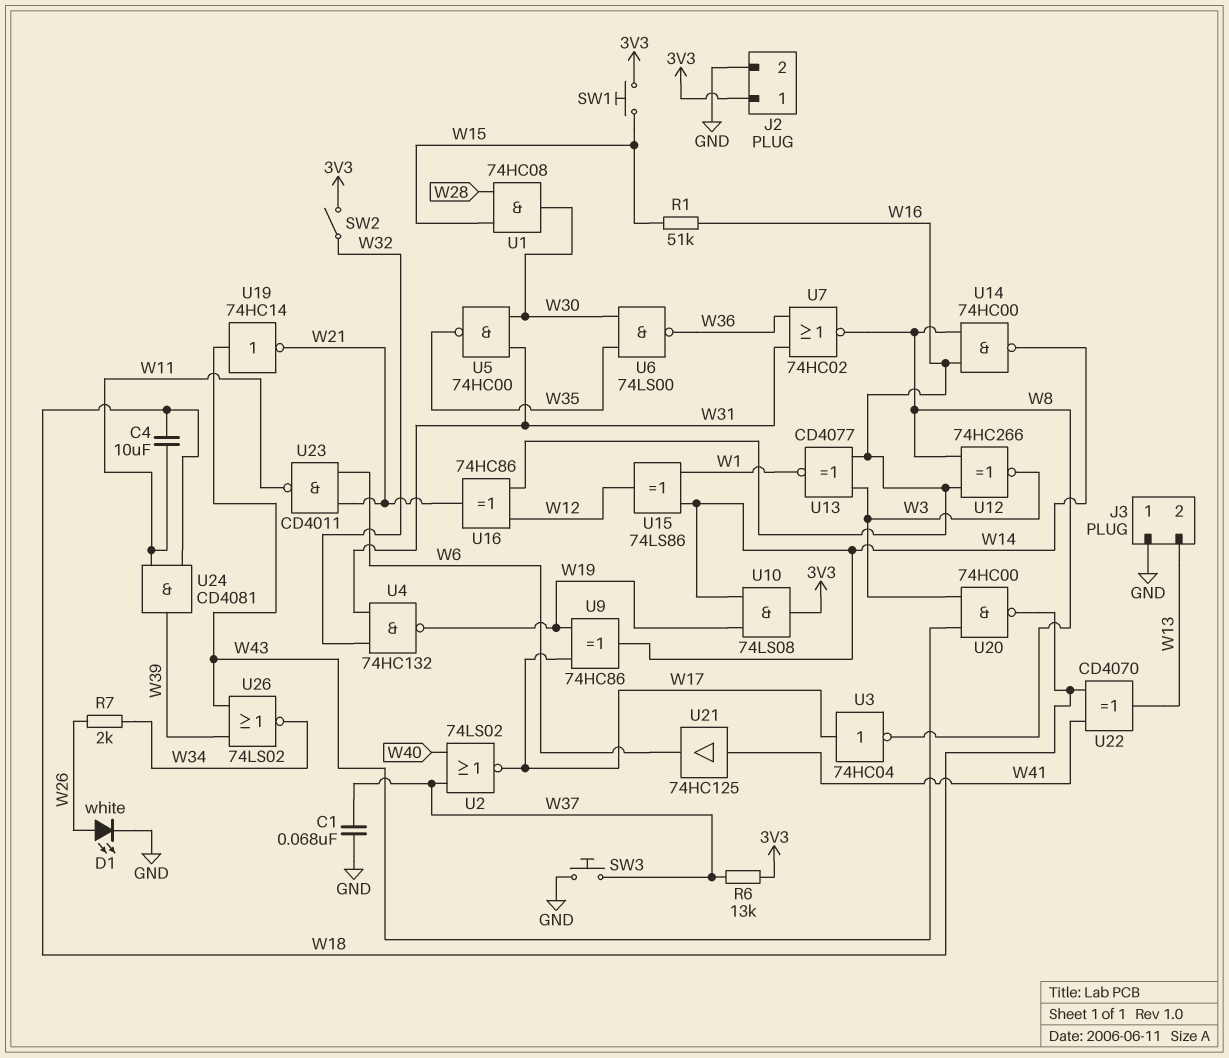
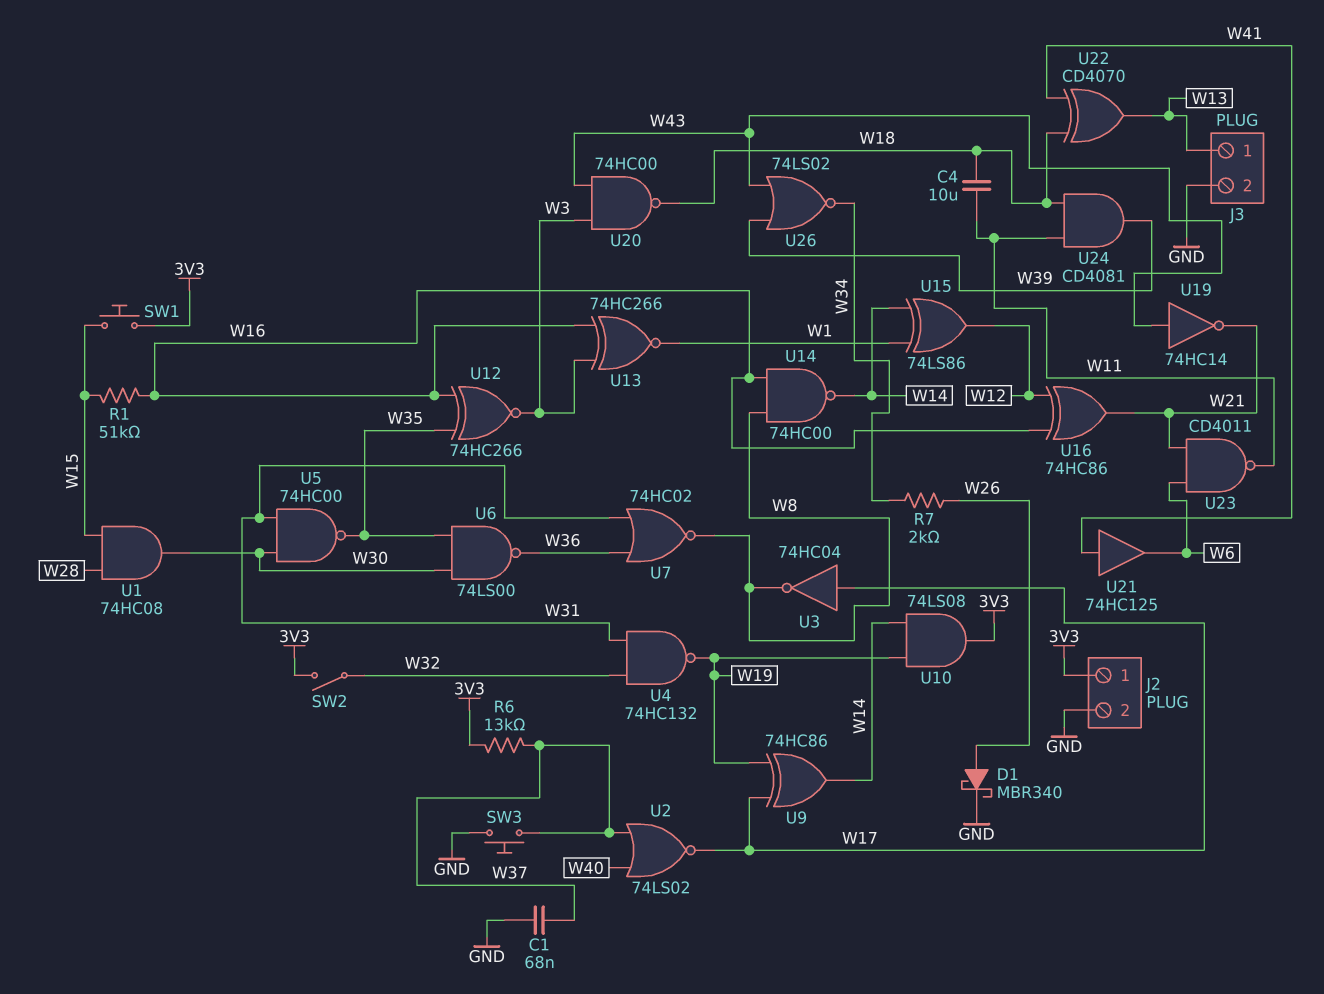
D1: LED white (A W26, K GND) -> schottky MBR340 (A W26, K GND)
J3 pin 1: GND -> W13
J3 pin 2: W13 -> GND
U12: XNOR 74HC266 (in W8, in W16, out W3) -> XNOR 74HC266 (in W16, in W35, out W3)
U13: XNOR CD4077 (in W3, in W16, out W1) -> XNOR 74HC266 (in W3, in W16, out W1)

